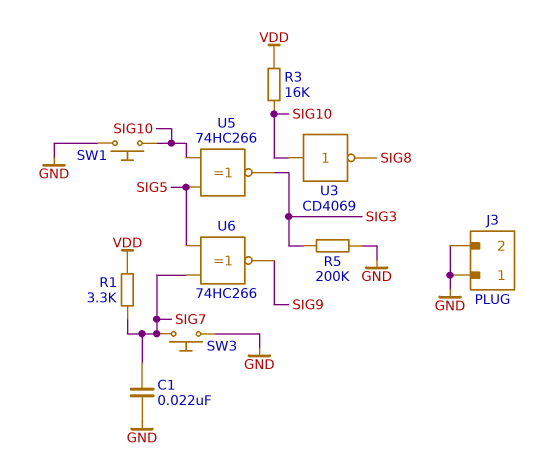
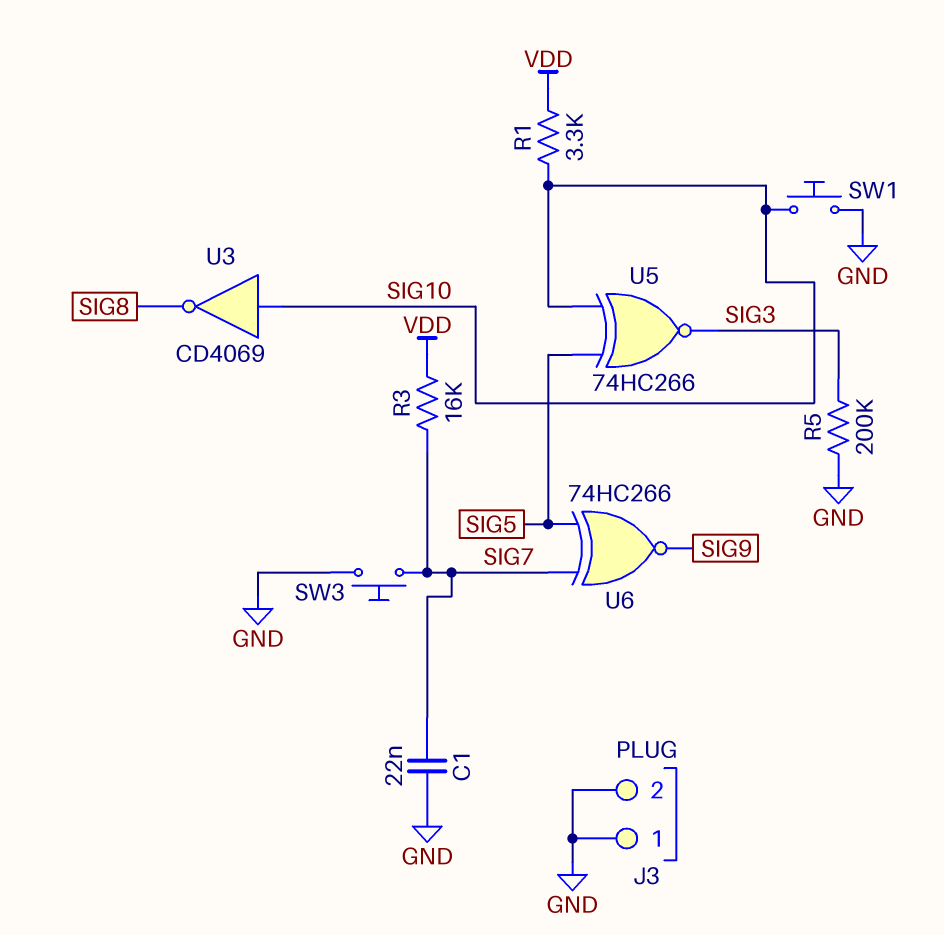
R1: 3.3k (SIG7, VDD) -> 3.3k (SIG10, VDD)
R3: 16k (SIG10, VDD) -> 16k (SIG7, VDD)

